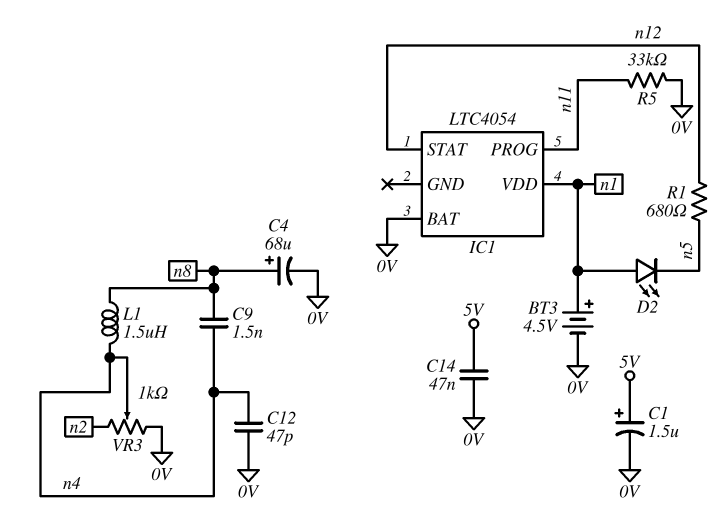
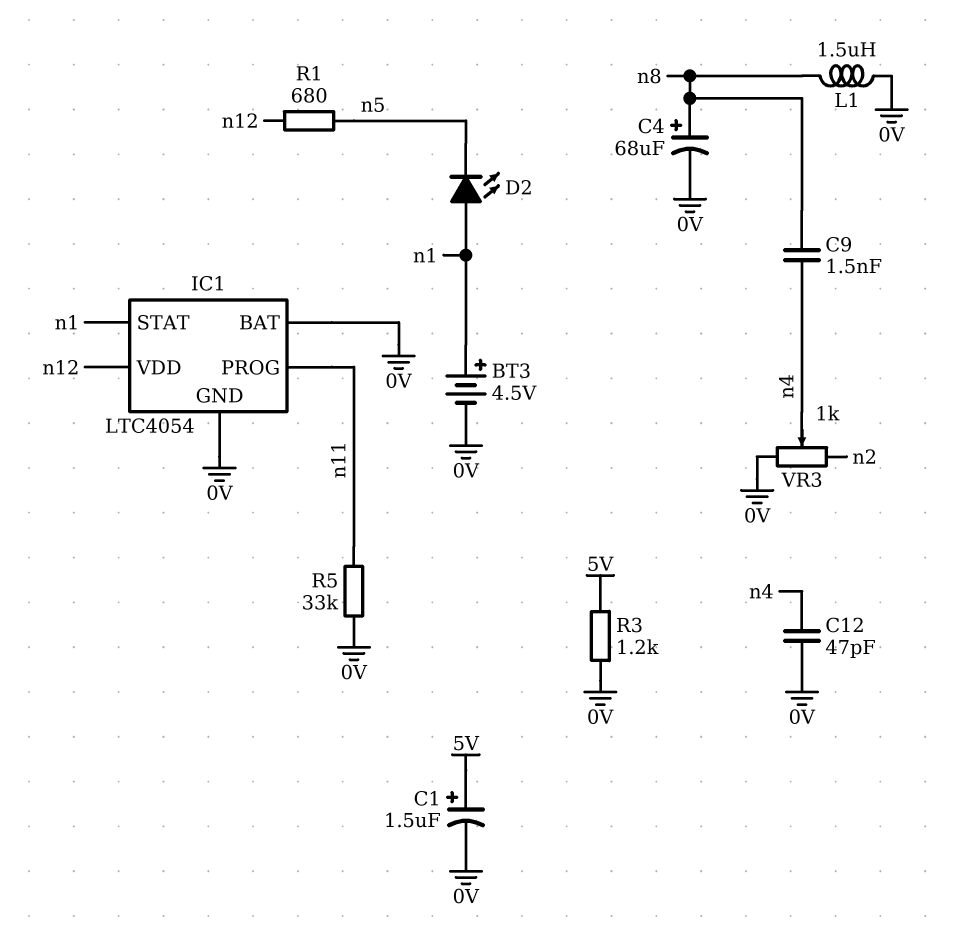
C14: 47nF (0V, 5V) -> none
IC1 pin GND: none -> 0V
IC1 pin STAT: n12 -> n1
IC1 pin VDD: n1 -> n12
L1: 1.5uH (n4, n8) -> 1.5uH (0V, n8)
R3: none -> 1.2k (0V, 5V)

